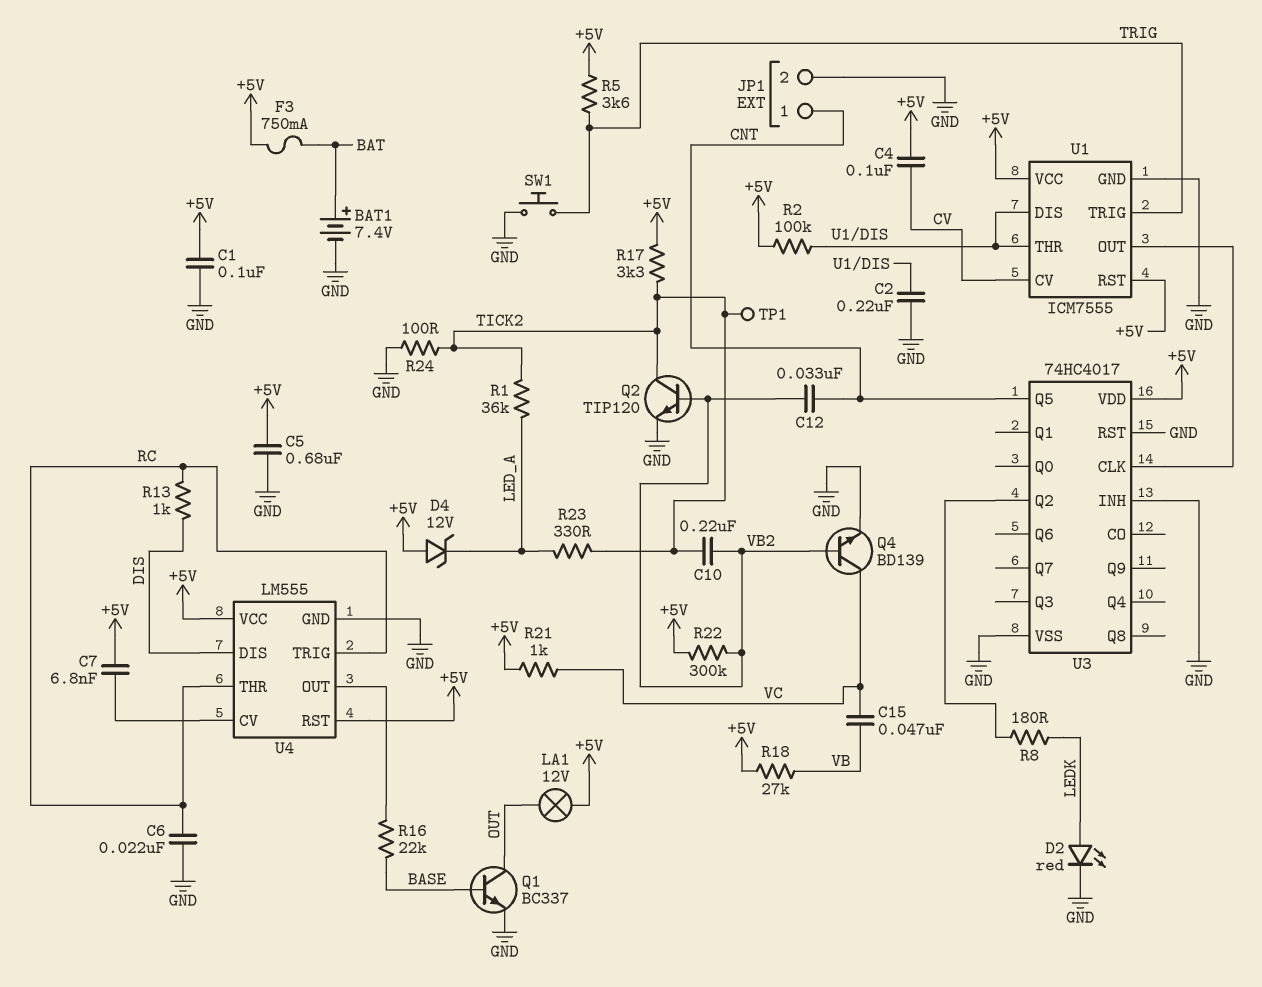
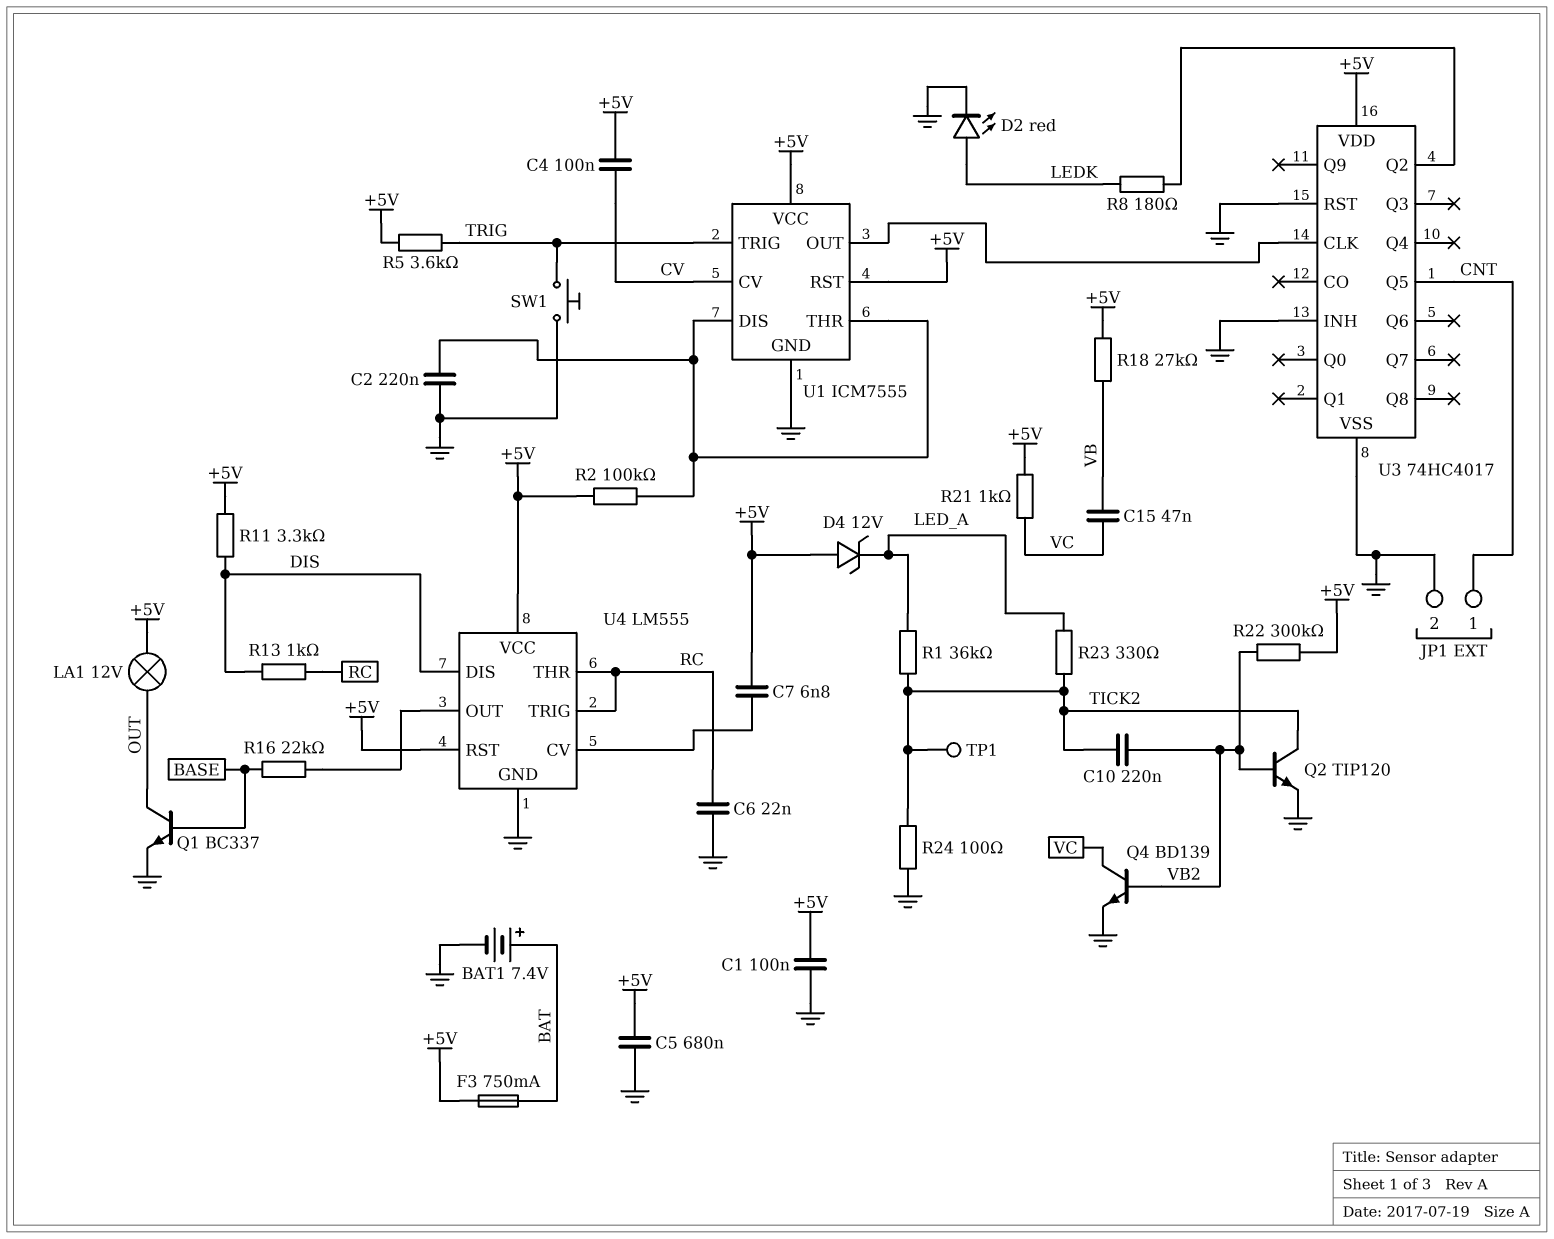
C12: 33nF (CNT, VB2) -> none
R11: none -> 3.3k (+5V, DIS)
R17: 3.3k (+5V, TICK2) -> none

